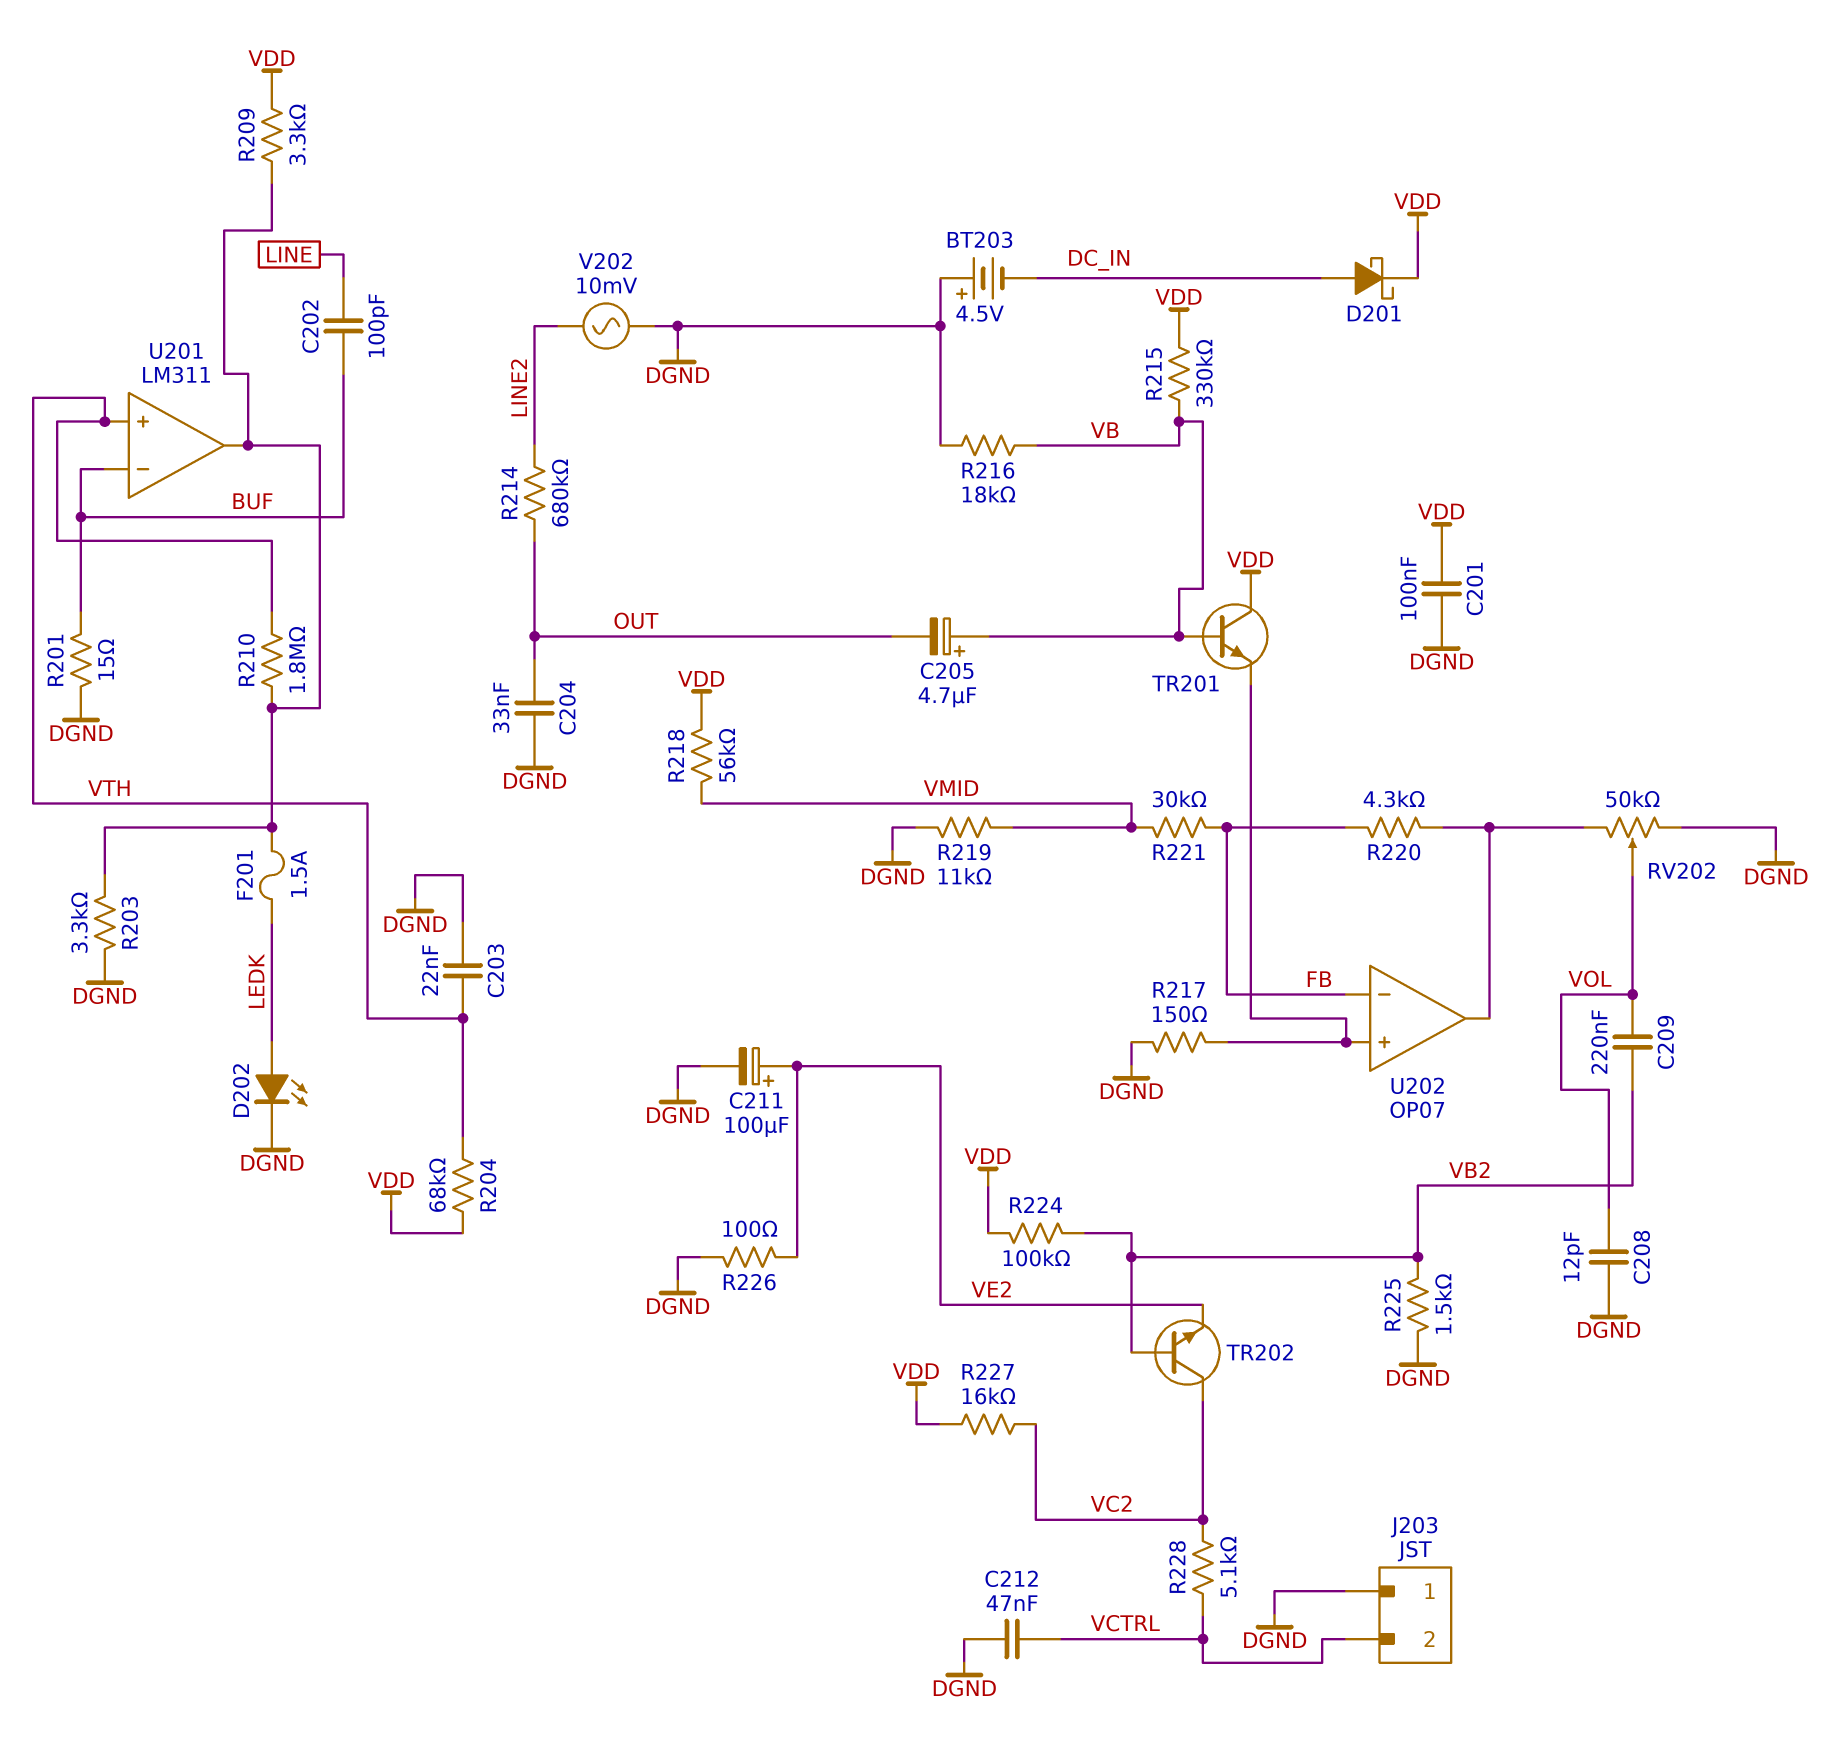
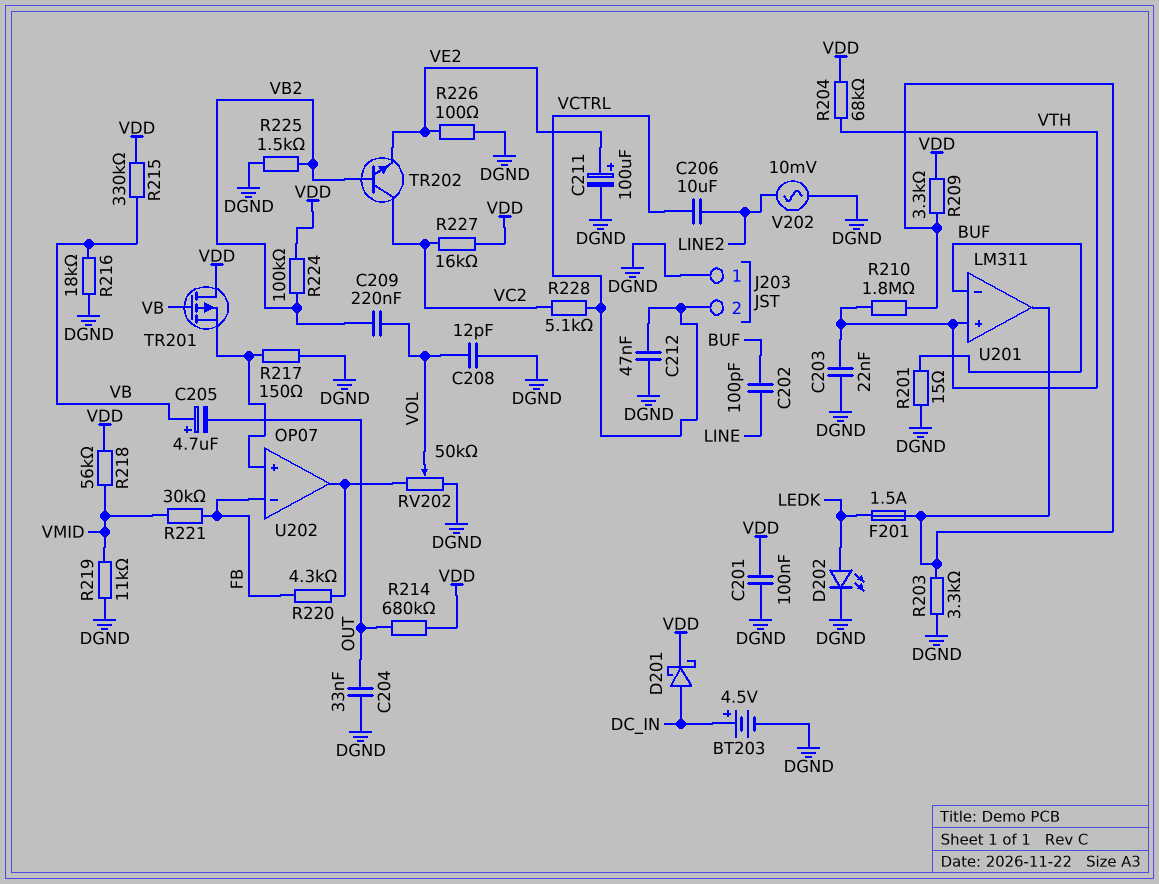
BT203: 4.5V (plus DGND, minus DC_IN) -> 4.5V (plus DC_IN, minus DGND)
C206: none -> 10uF (LINE2, VCTRL)
R214: 680k (LINE2, OUT) -> 680k (OUT, VDD)
TR201: NPN (B VB, C VDD, E U202/in+) -> PMOS (G VB, D VDD, S U202/in+)

